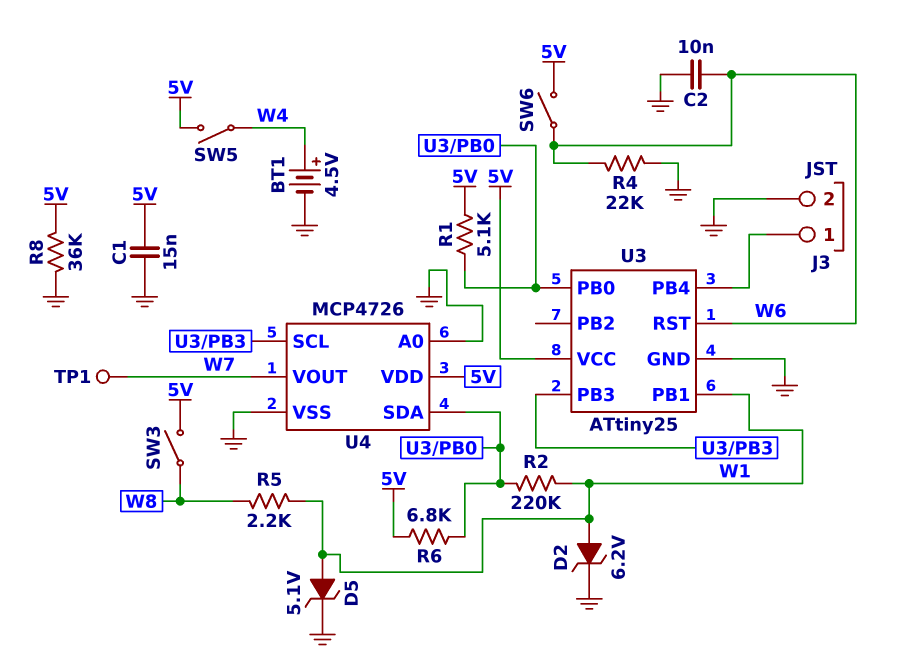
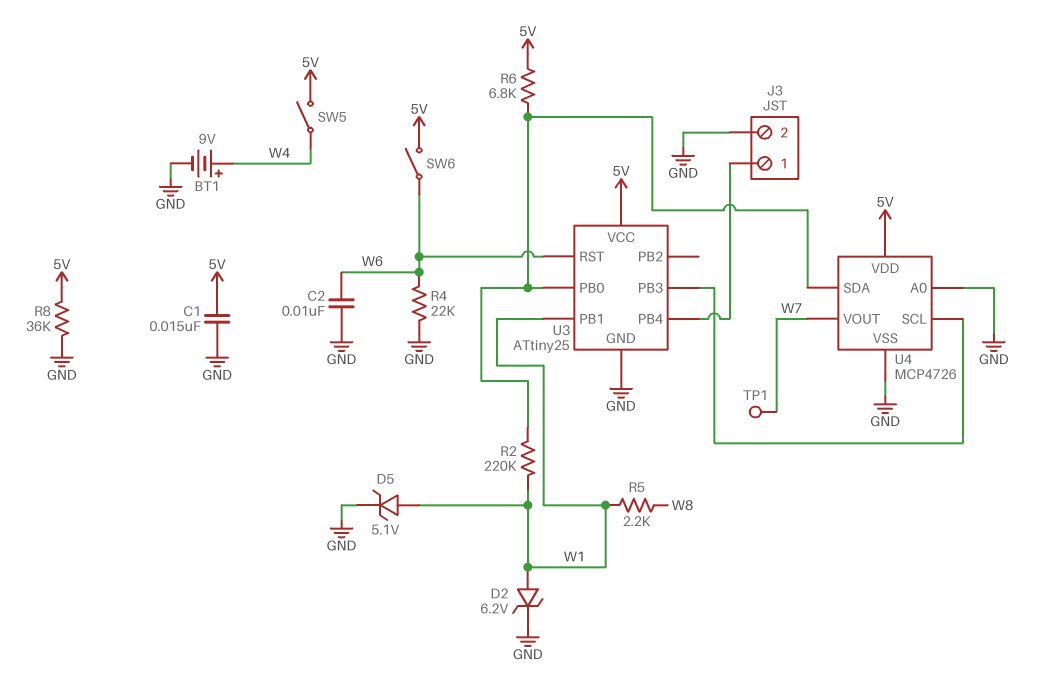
BT1: 4.5V (plus W4, minus GND) -> 9V (plus W4, minus GND)
R1: 5.1k (5V, U3/PB0) -> none
SW3: switch (5V, W8) -> none

